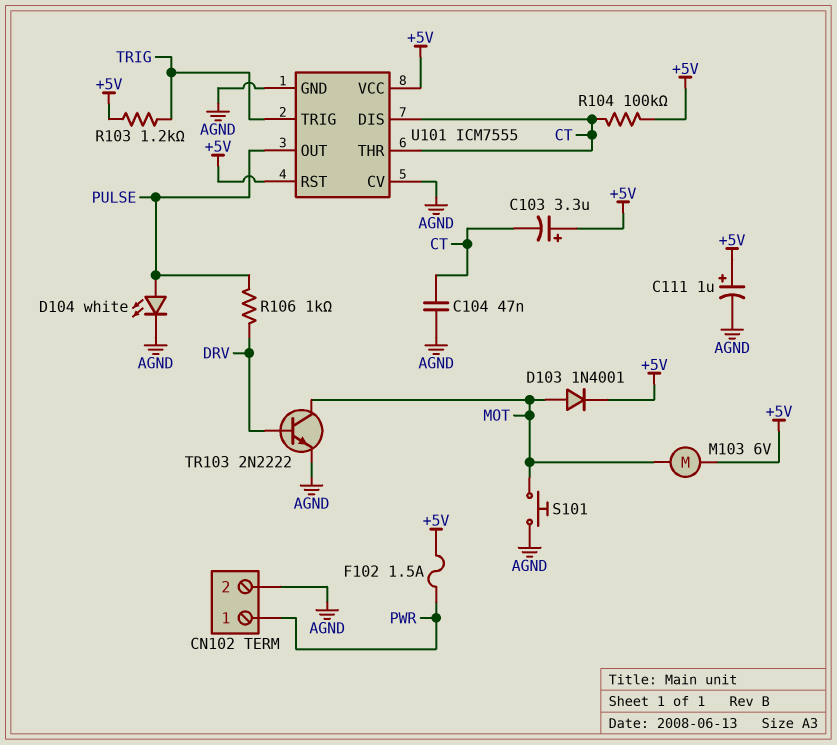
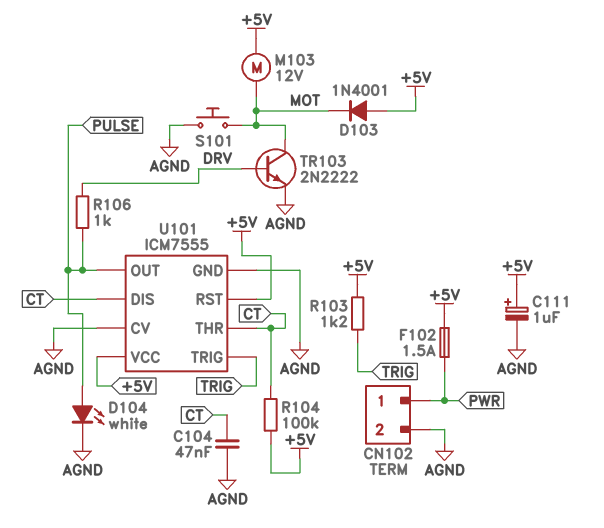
C103: 3.3uF (plus +5V, minus CT) -> none
D103: diode 1N4001 (A MOT, K +5V) -> diode 1N4001 (A +5V, K MOT)
M103: motor 6V (+5V, MOT) -> motor 12V (+5V, MOT)

